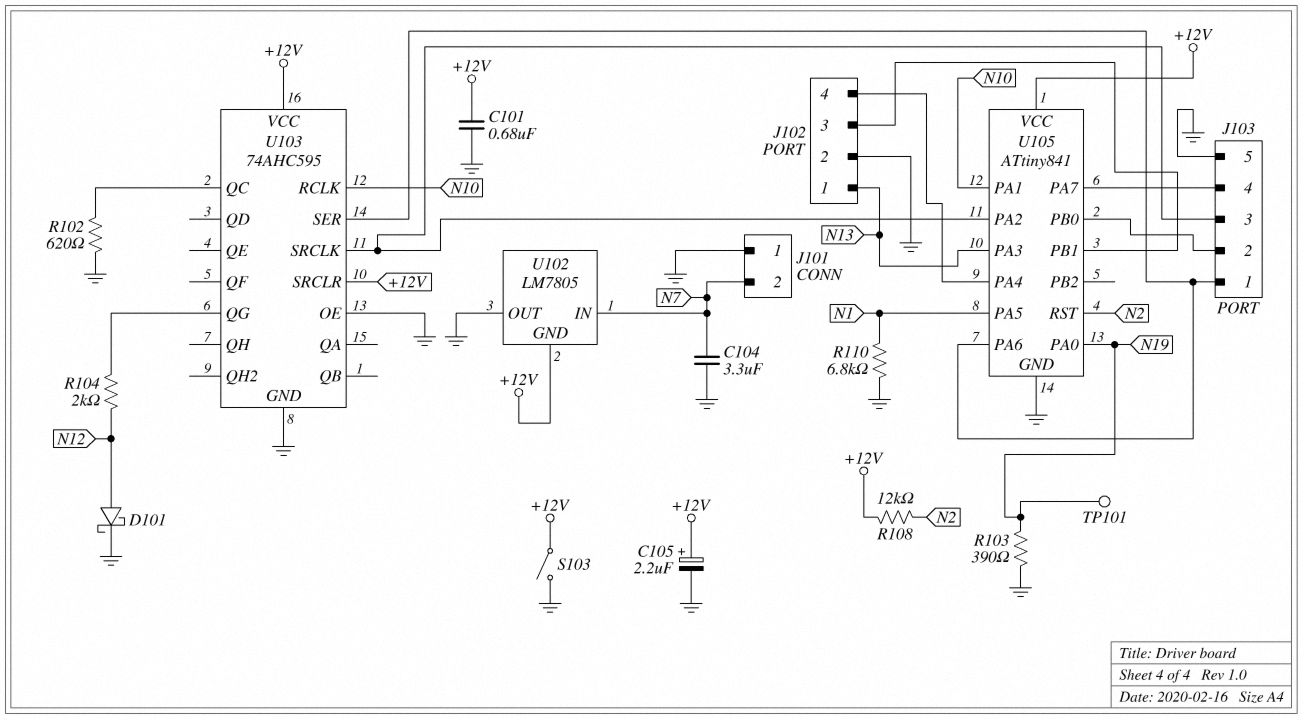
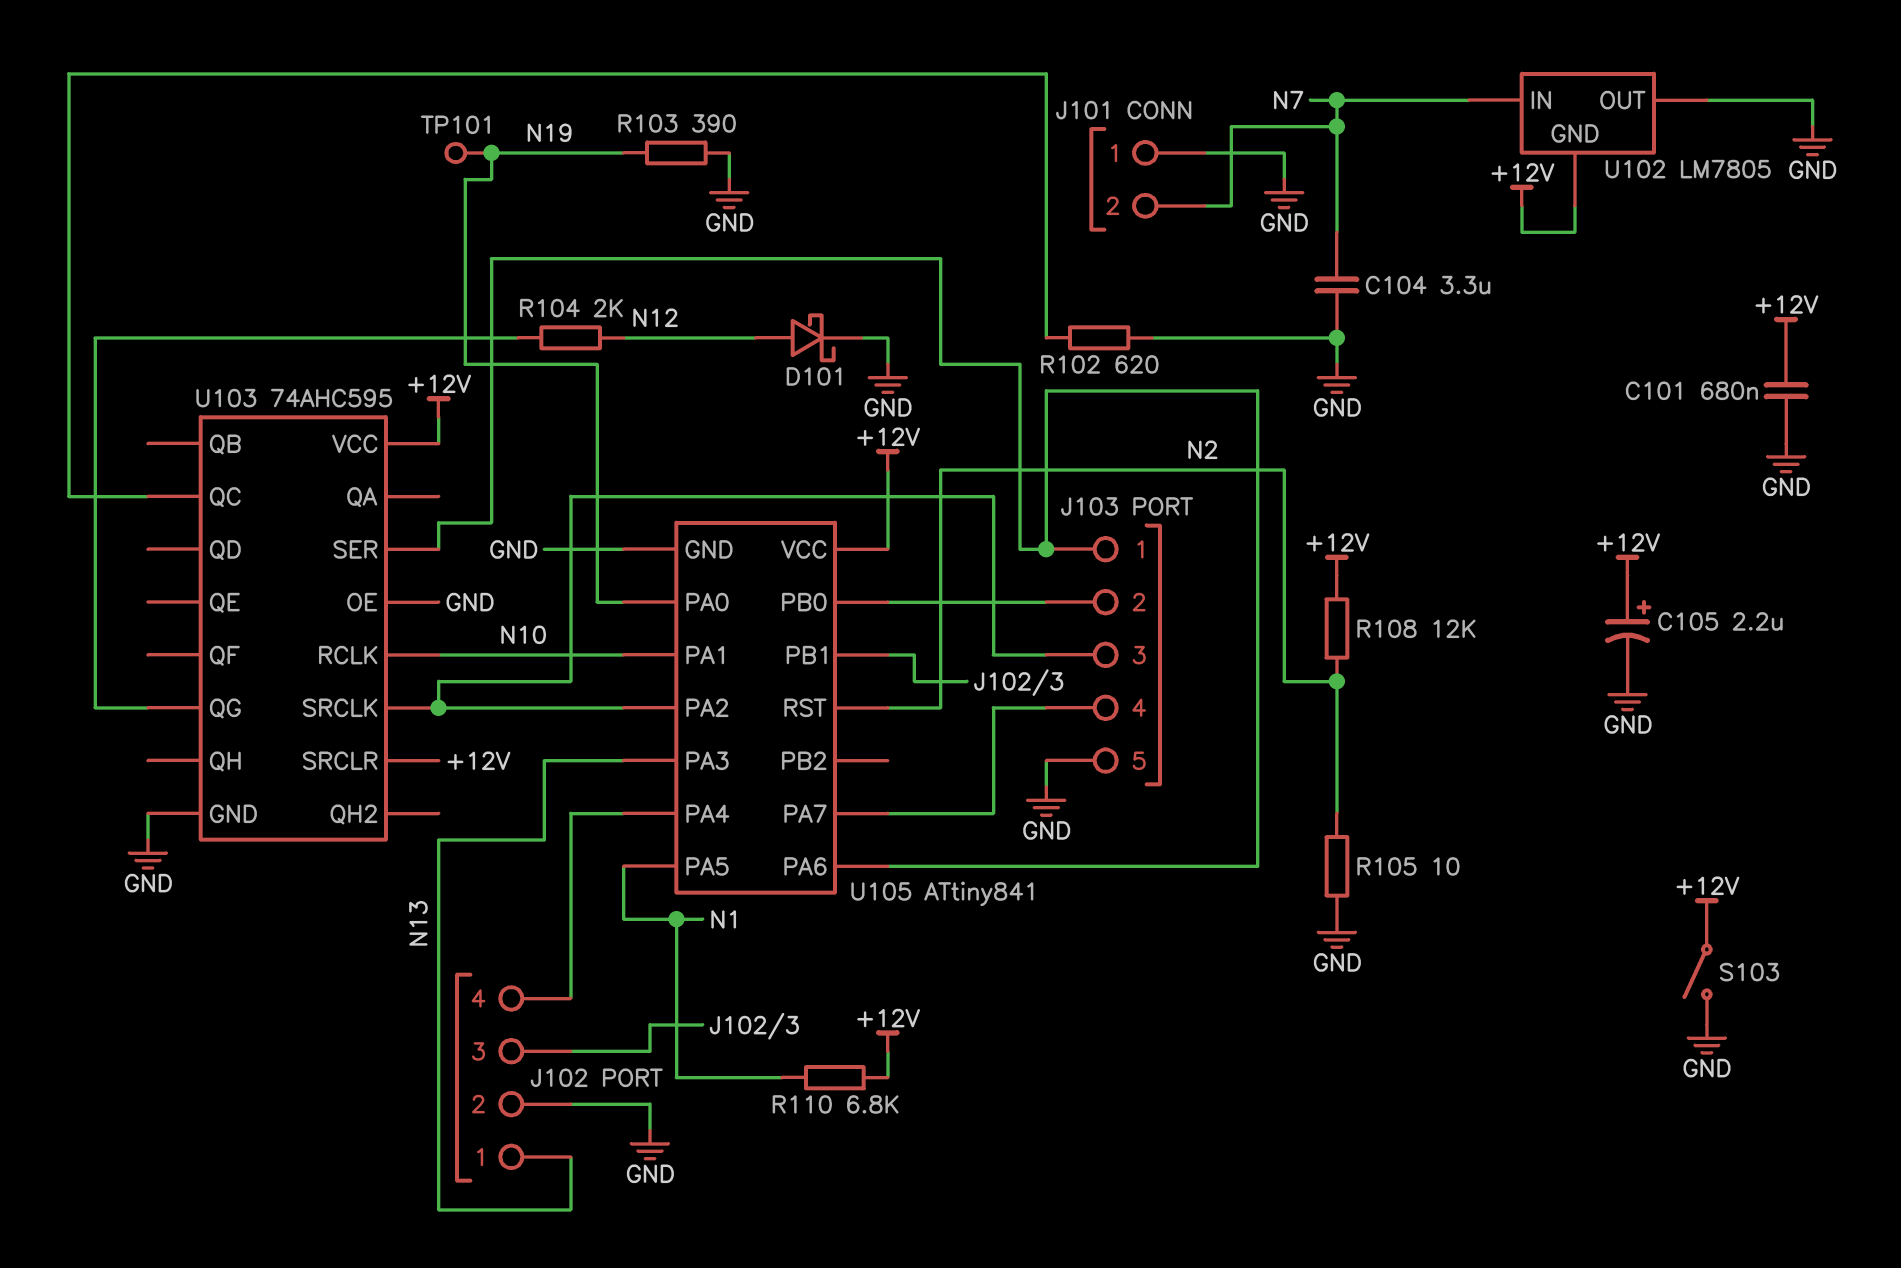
R105: none -> 10 (GND, N2)
R110: 6.8k (GND, N1) -> 6.8k (+12V, N1)

